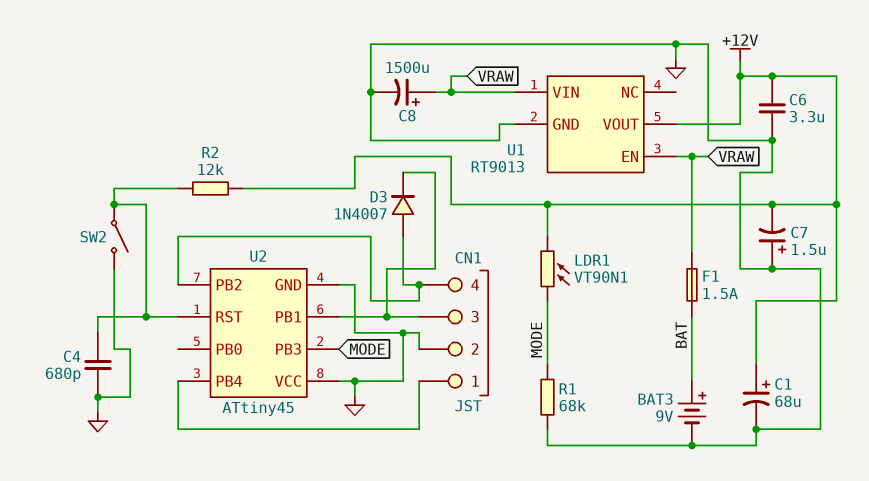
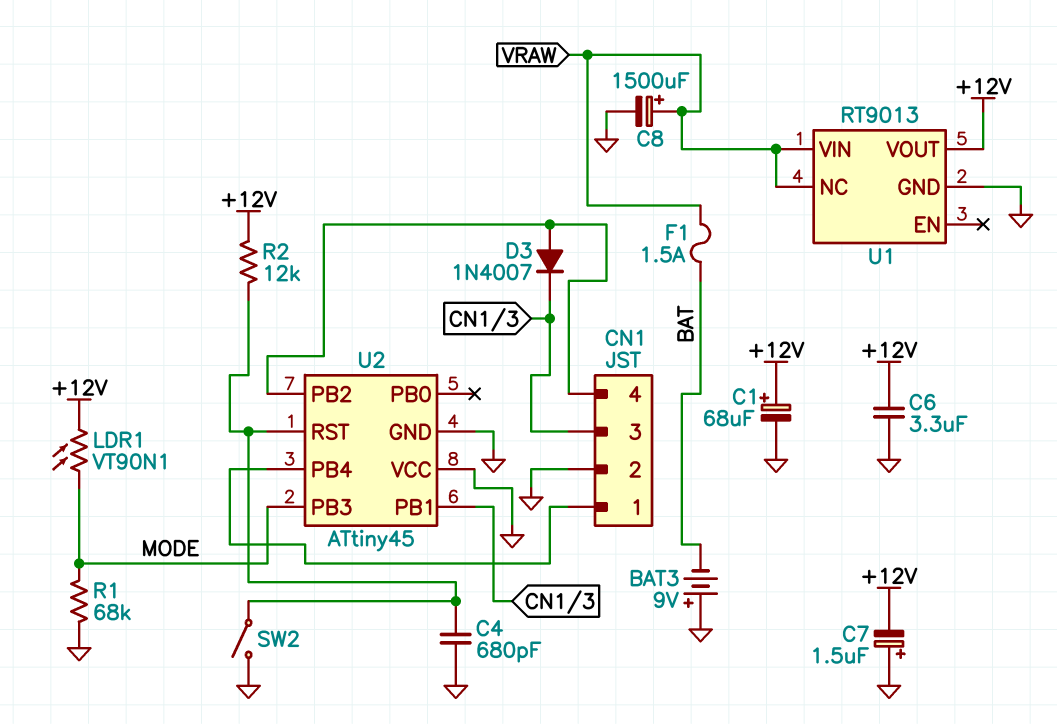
BAT3: 9V (plus BAT, minus GND) -> 9V (plus GND, minus BAT)
U1 pin EN: VRAW -> none
U1 pin NC: none -> VRAW

